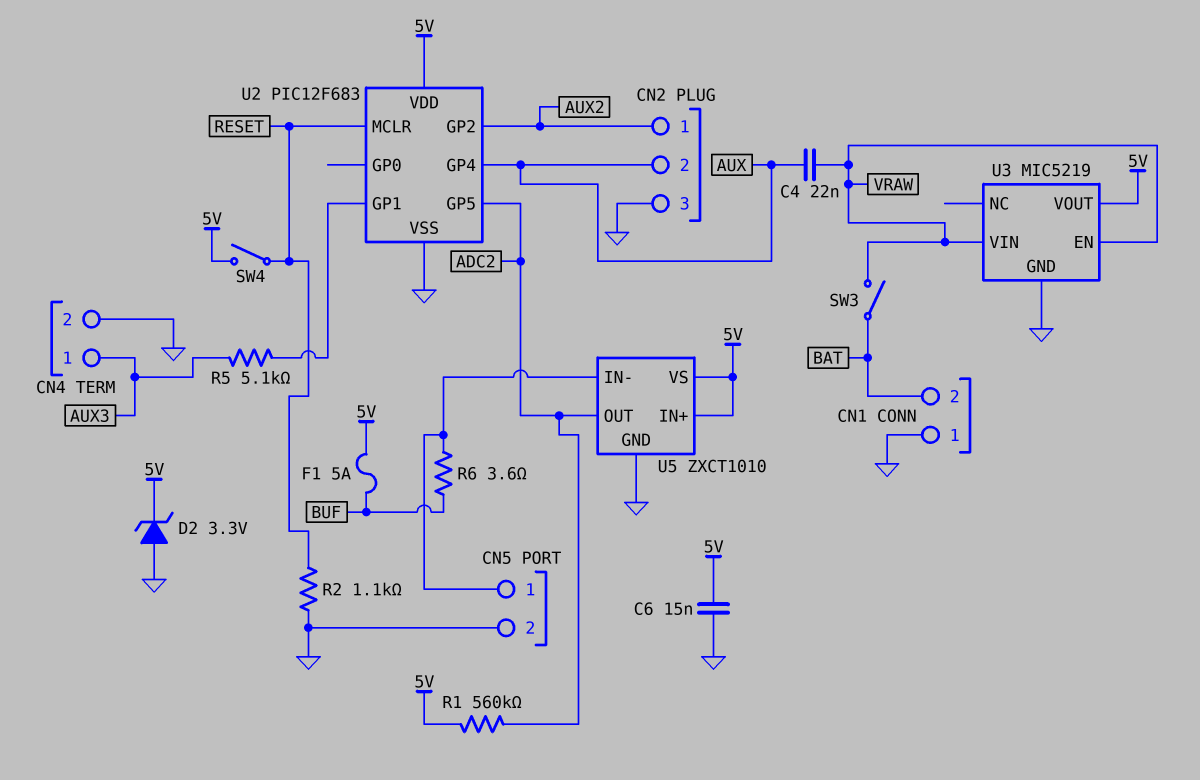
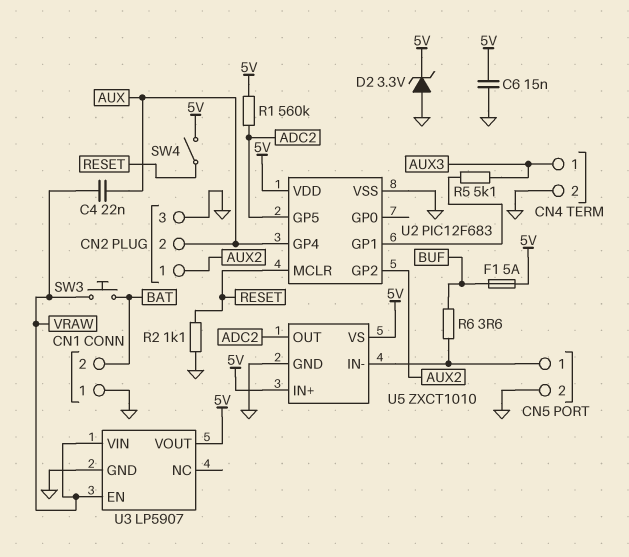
SW3: switch (BAT, VRAW) -> button (BAT, VRAW)
U3: MIC5219 -> LP5907

